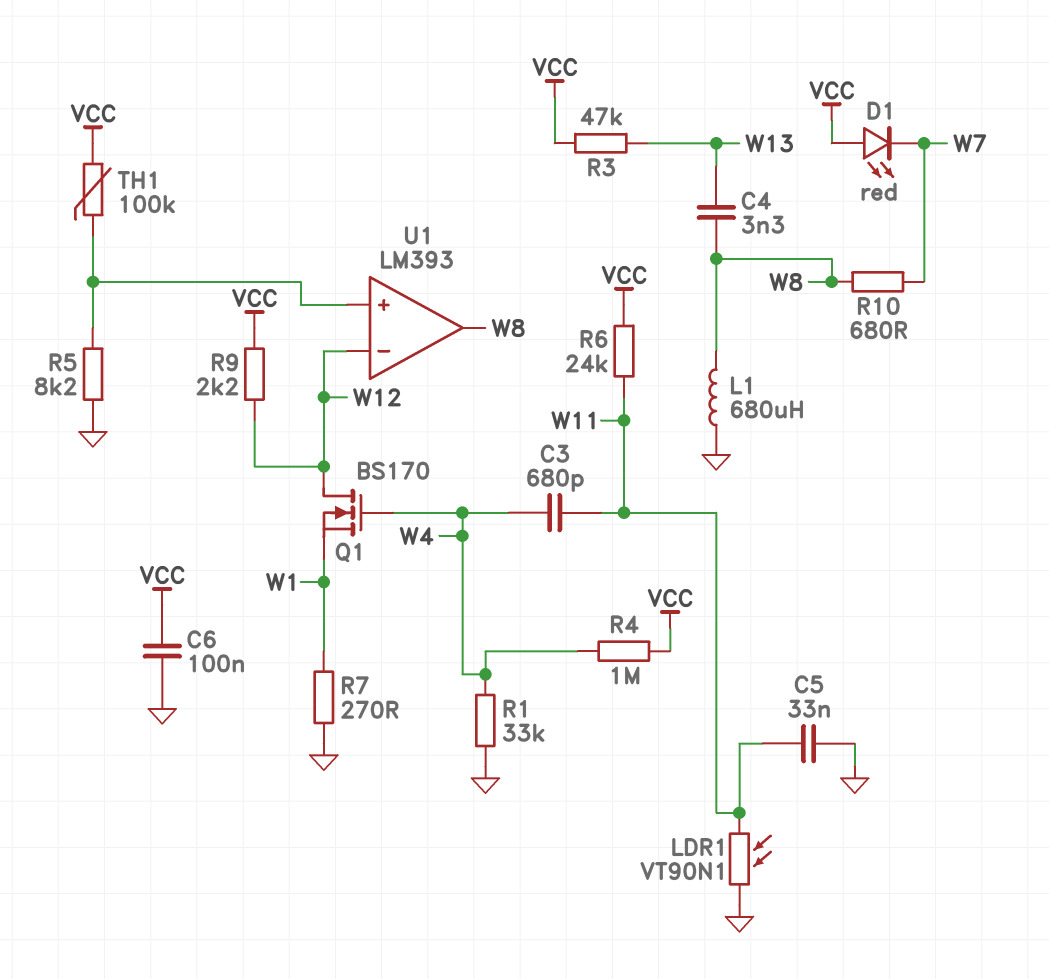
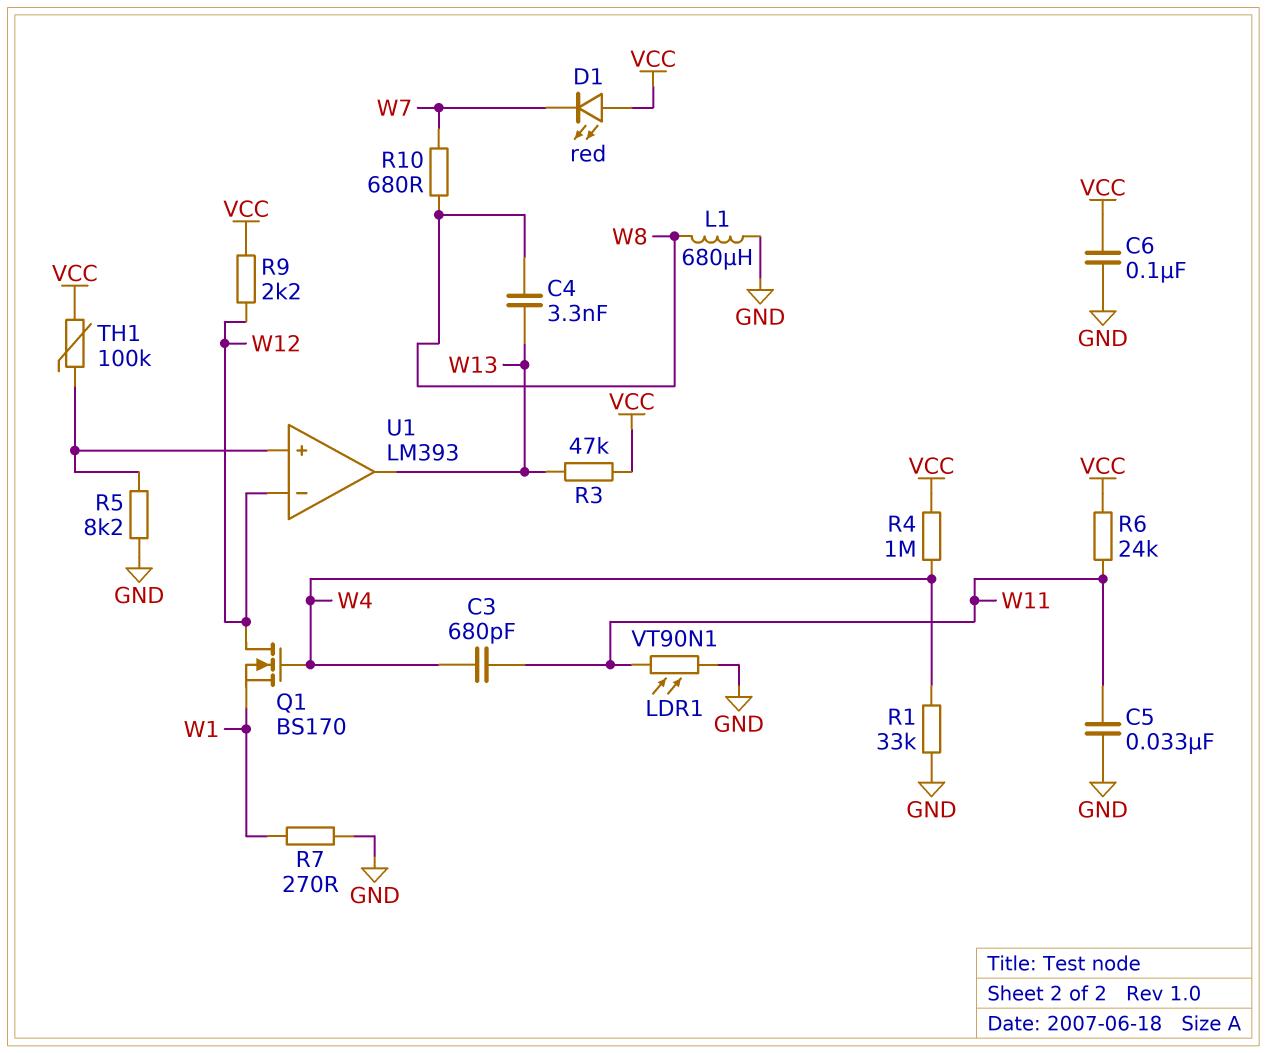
U1 pin out: W8 -> W13

